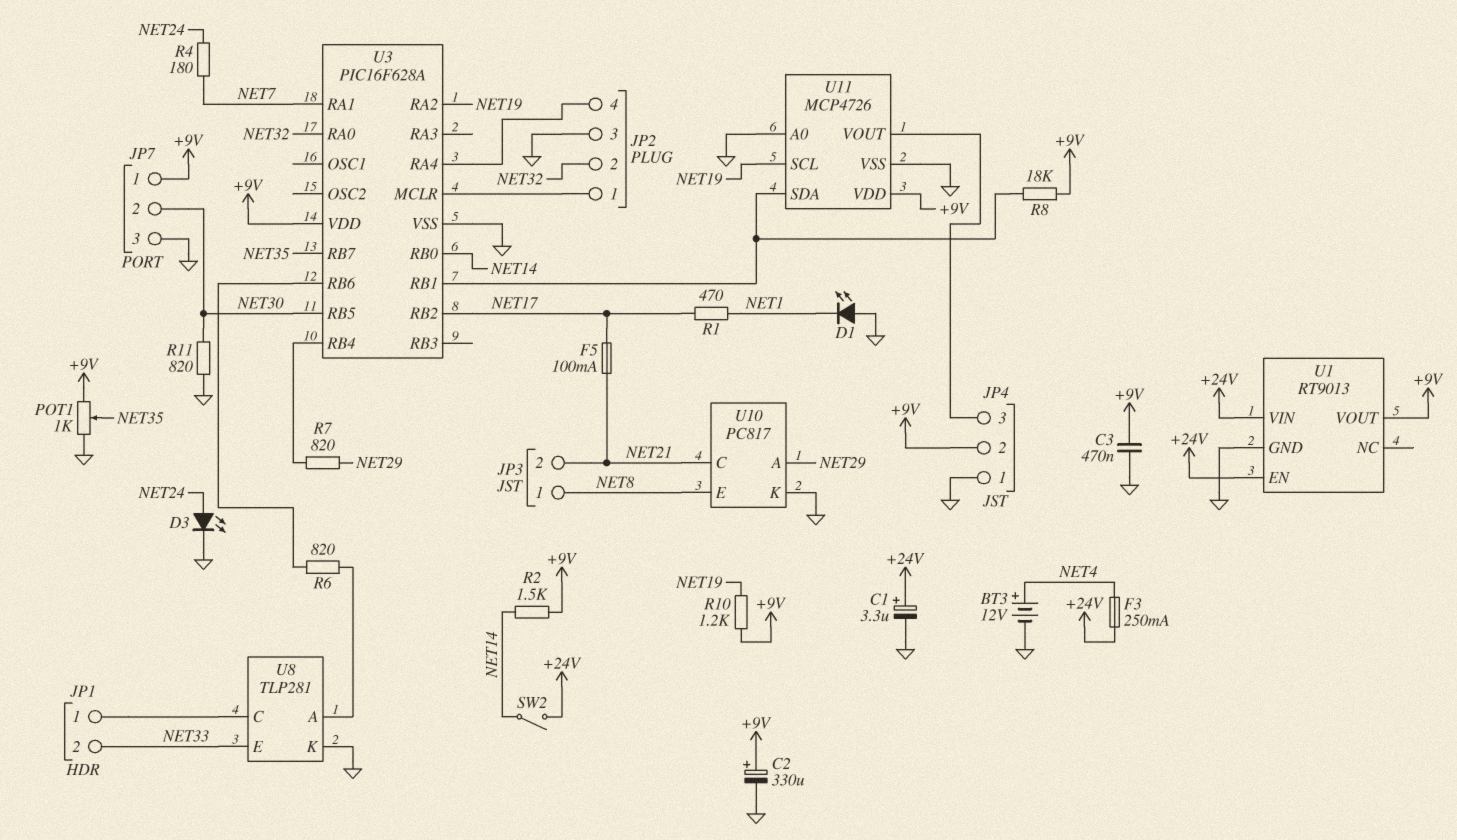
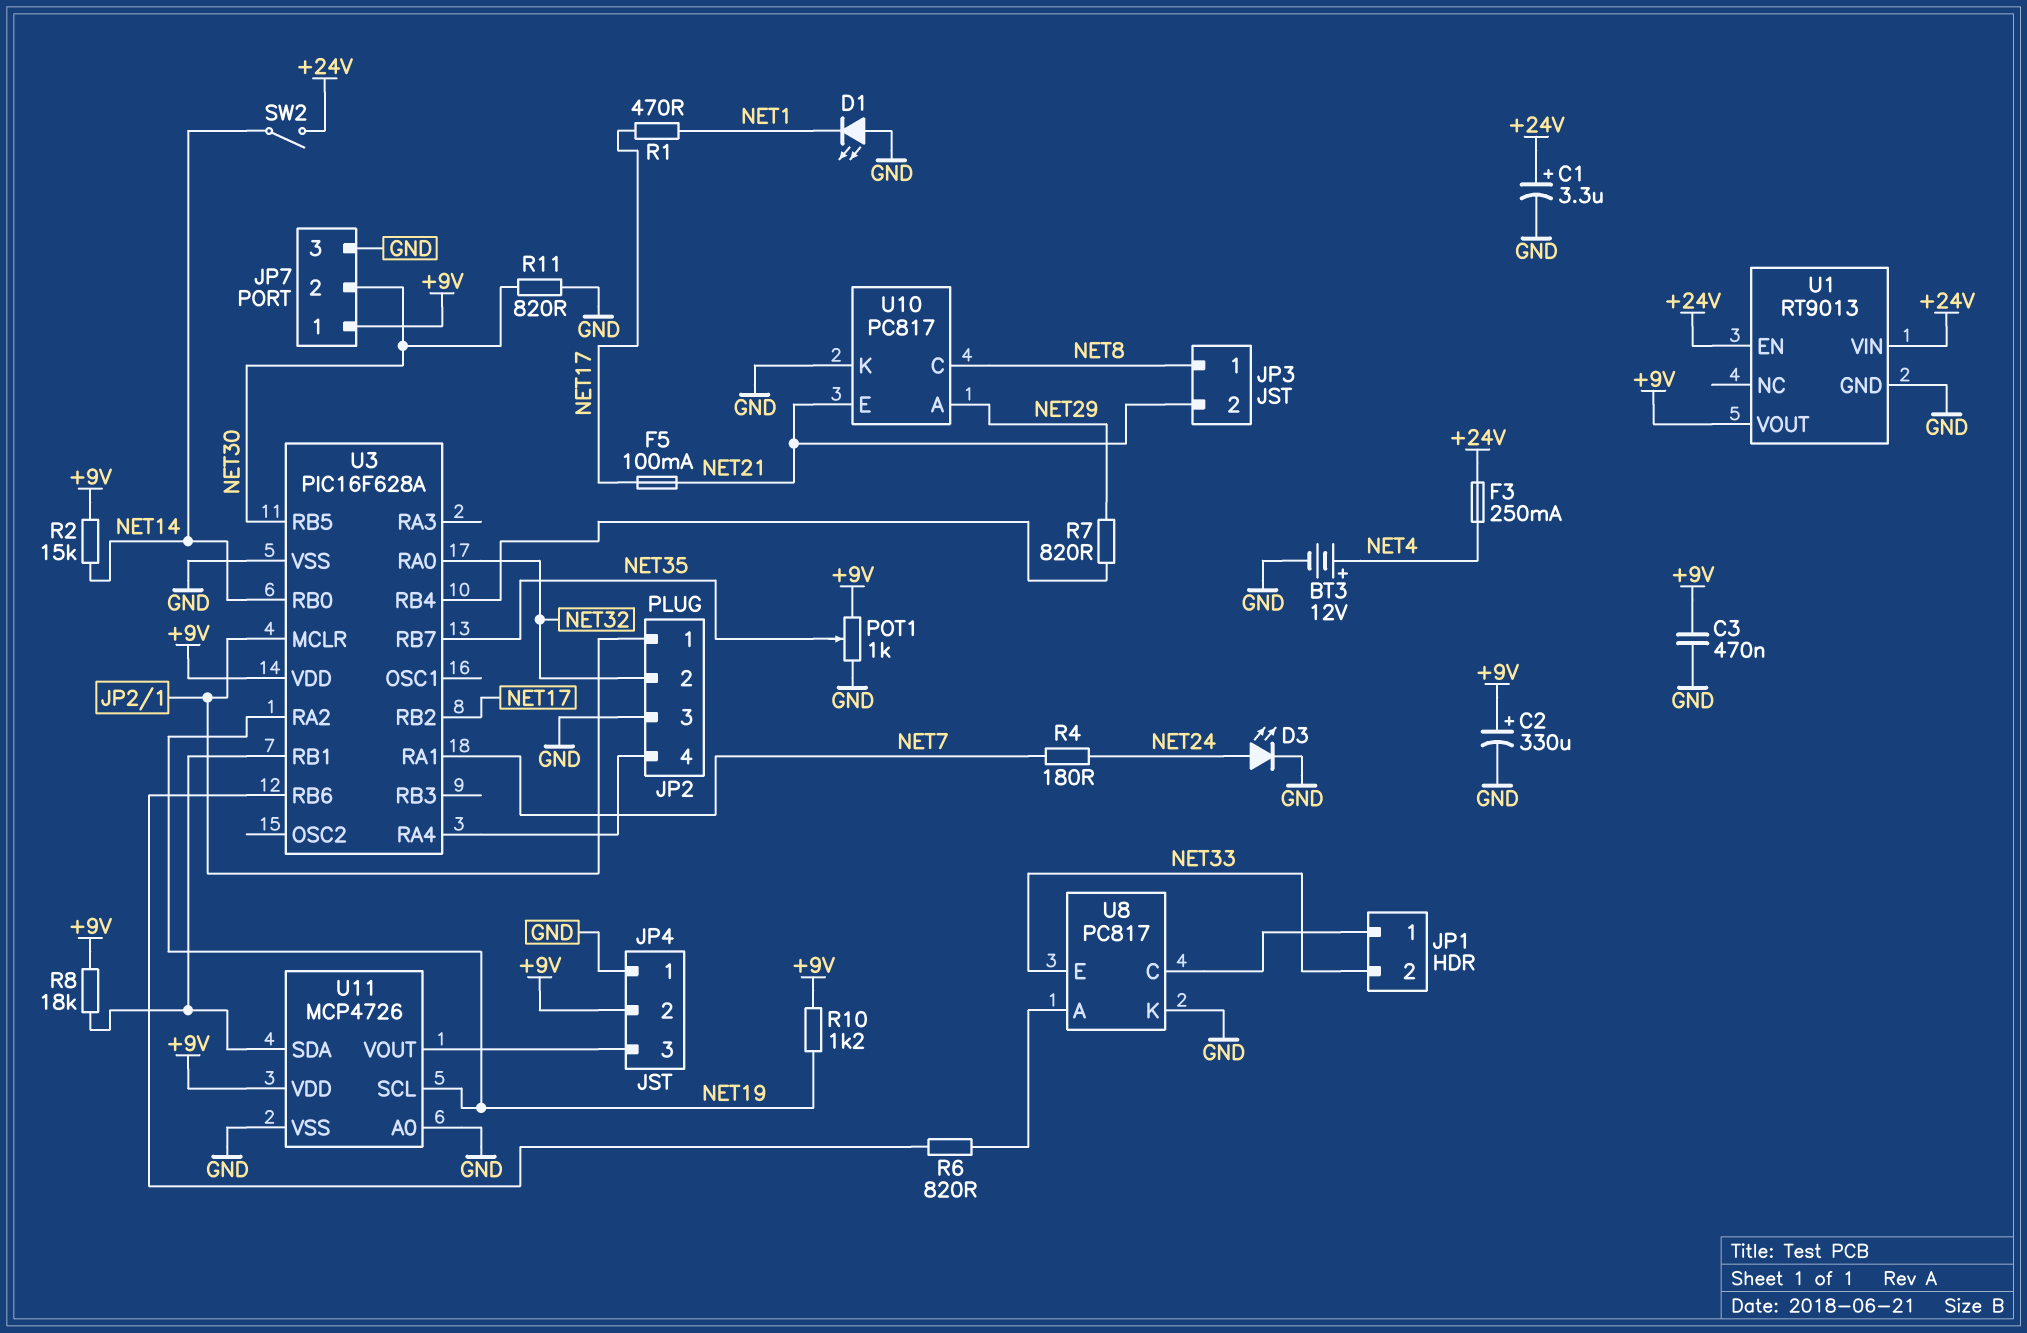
R2: 1.5k (+9V, NET14) -> 15k (+9V, NET14)
U8: TLP281 -> PC817
U10 pin C: NET21 -> NET8
U10 pin E: NET8 -> NET21

